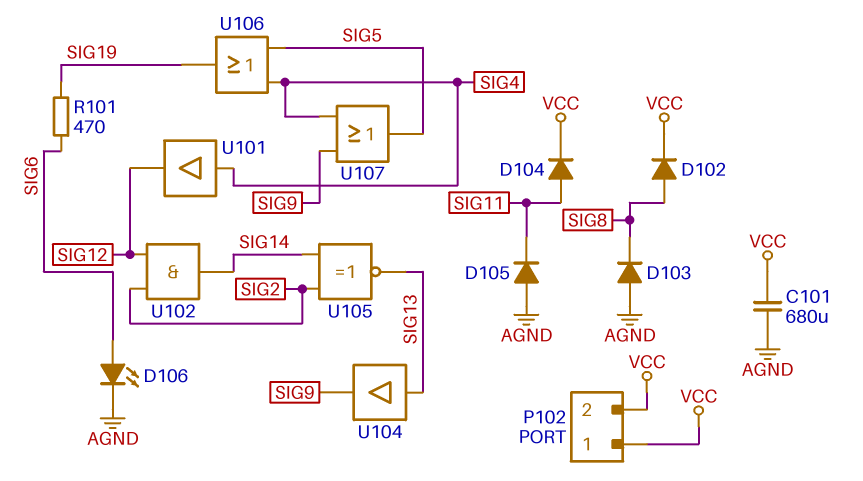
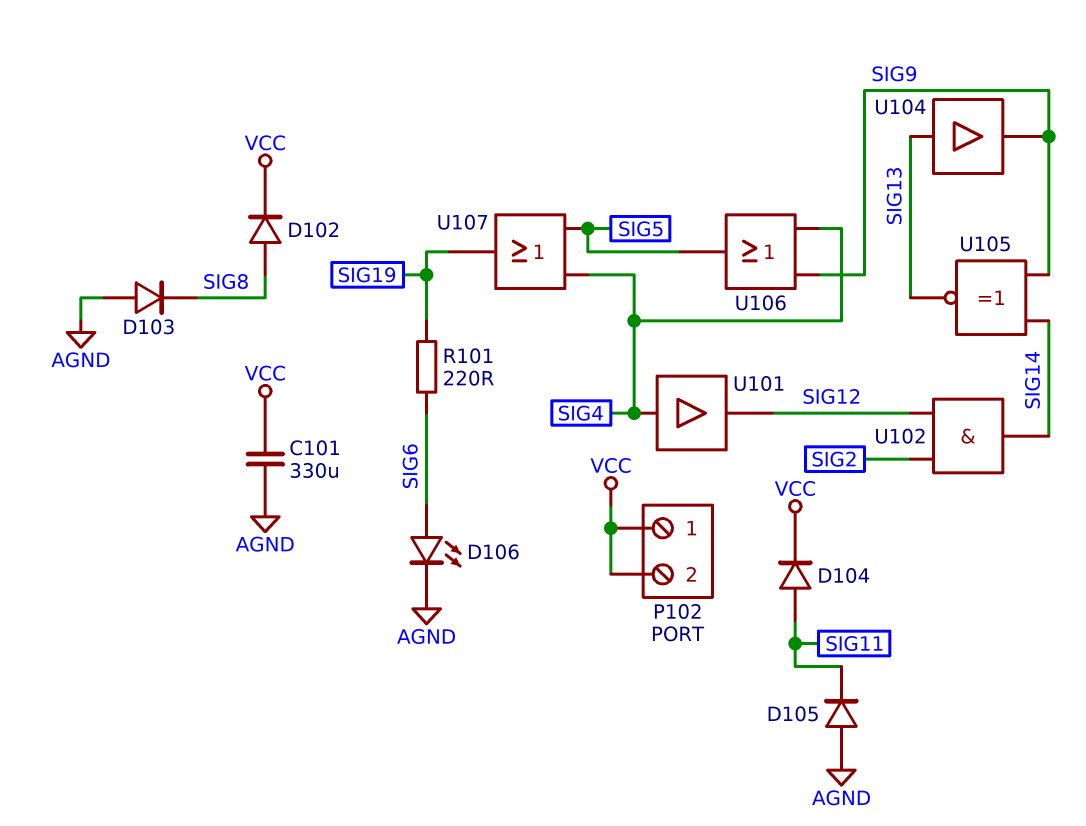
C101: 680uF (AGND, VCC) -> 330uF (AGND, VCC)
R101: 470 (SIG6, SIG19) -> 220 (SIG6, SIG19)
U105: XNOR (in SIG2, in SIG14, out SIG13) -> XNOR (in SIG9, in SIG14, out SIG13)
U106: OR (in SIG4, in SIG5, out SIG19) -> OR (in SIG4, in SIG9, out SIG5)
U107: OR (in SIG4, in SIG9, out SIG5) -> OR (in SIG4, in SIG5, out SIG19)

